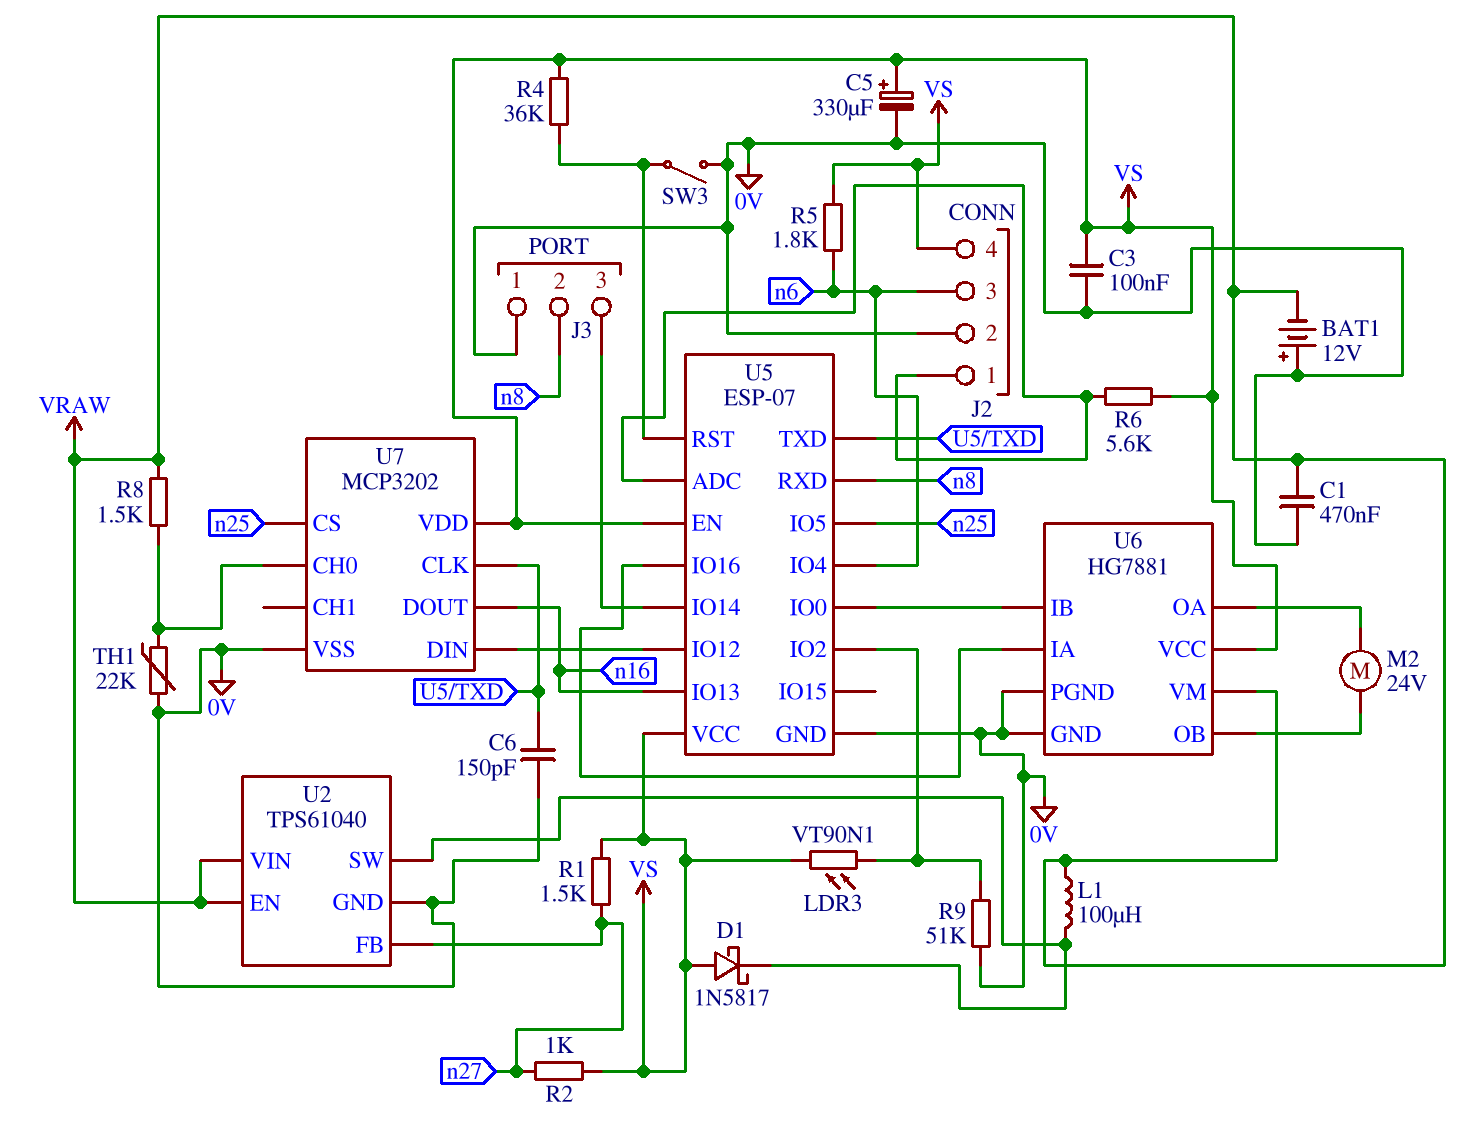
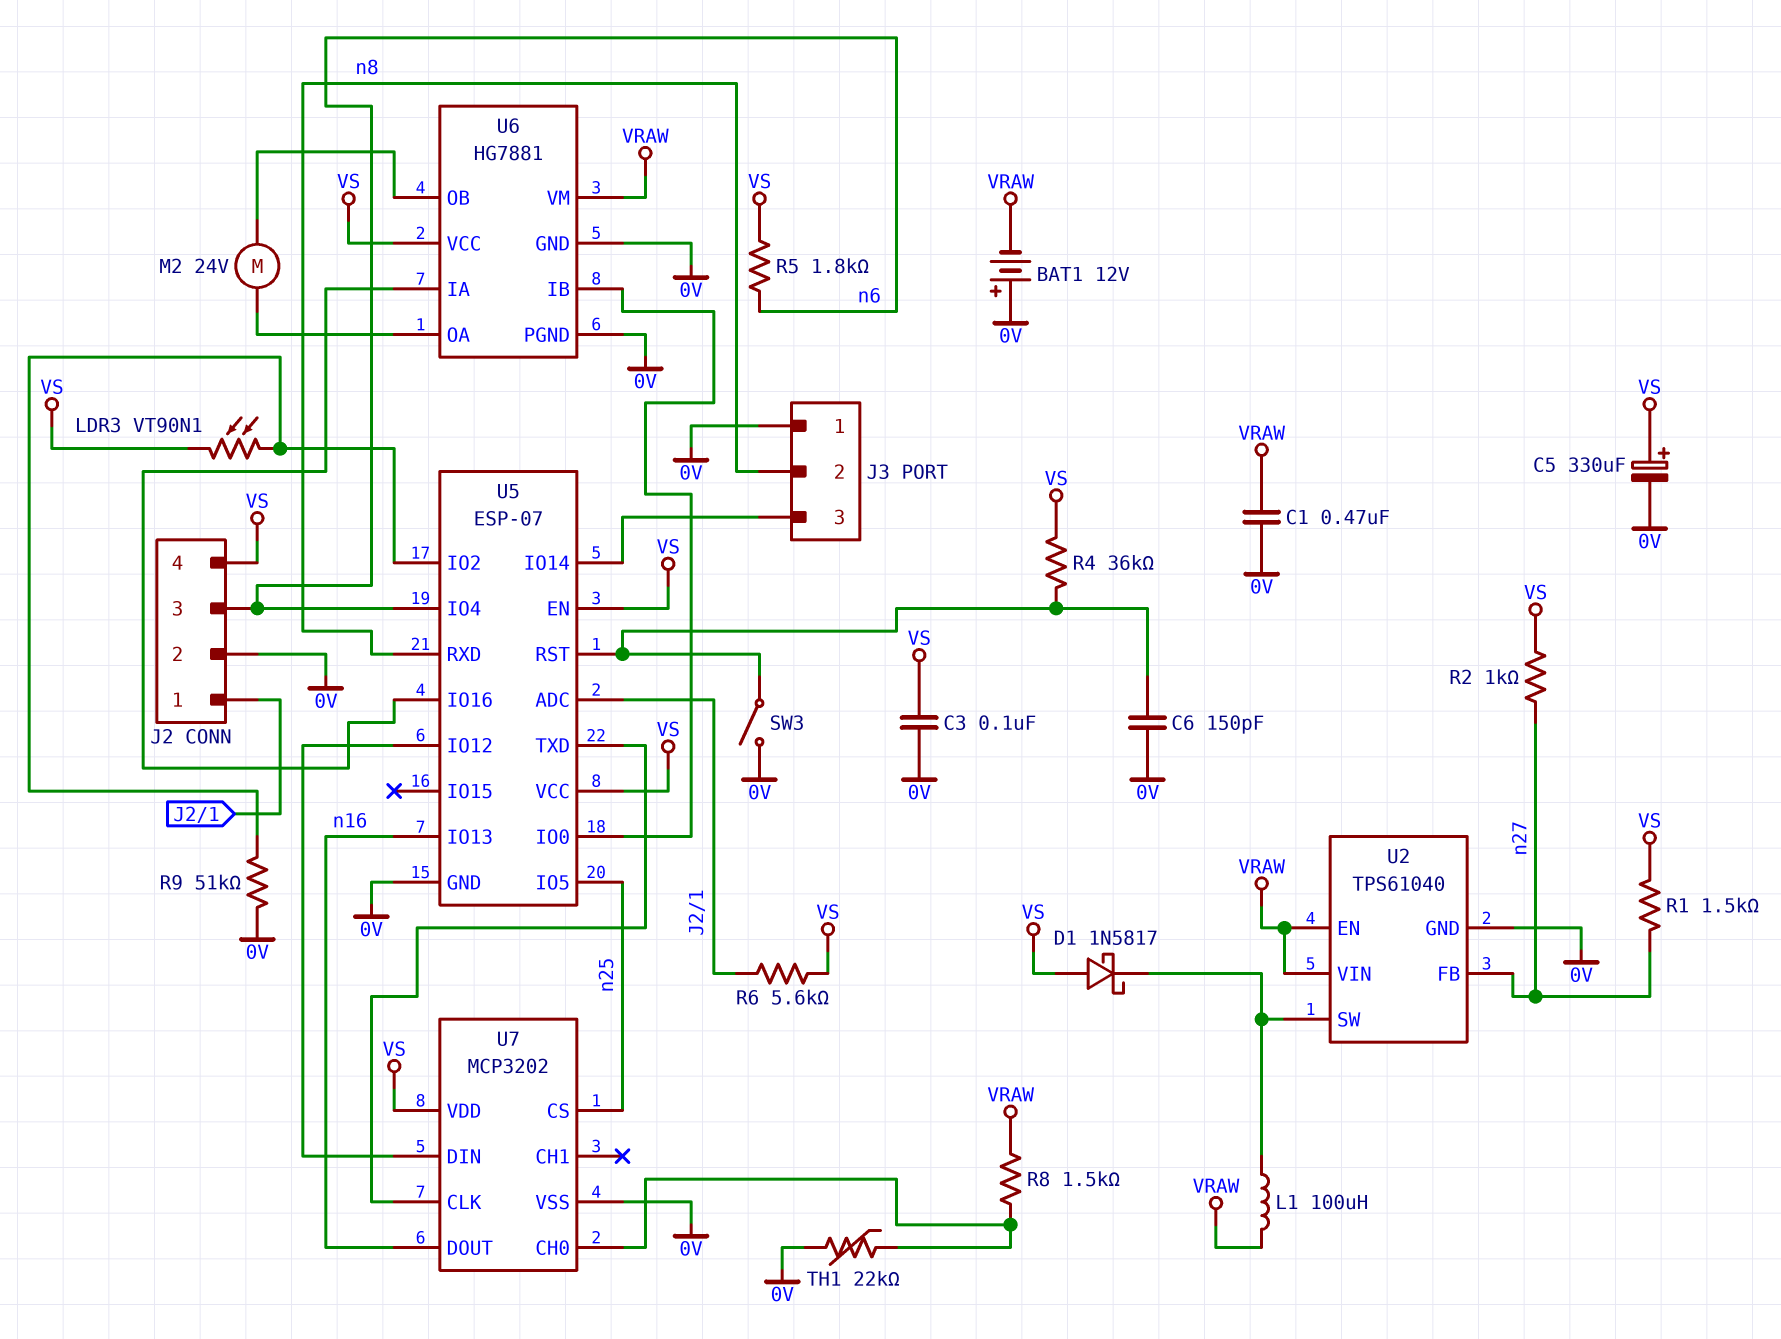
C6: 150pF (0V, U5/TXD) -> 150pF (0V, U5/RST)

